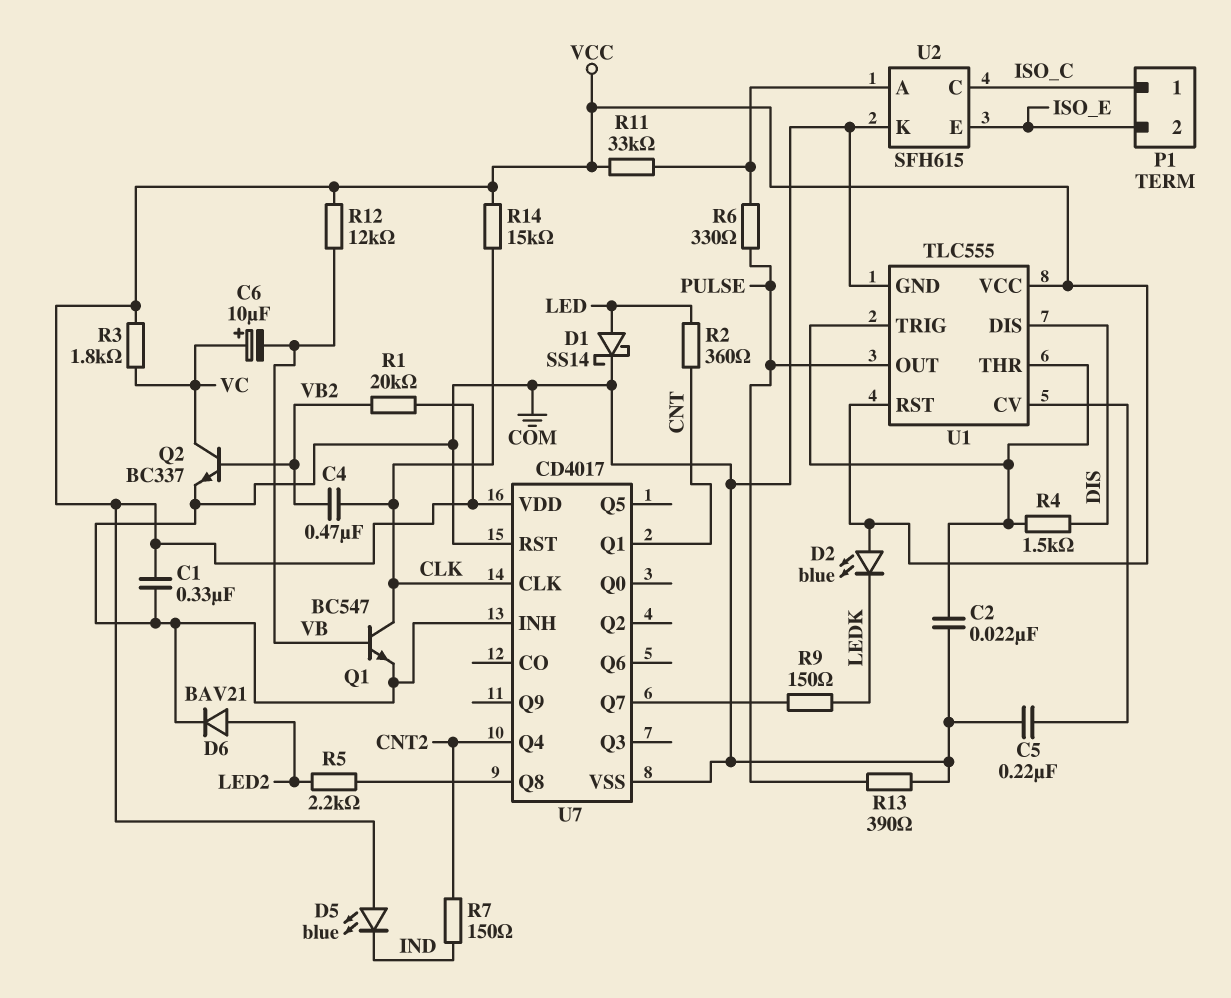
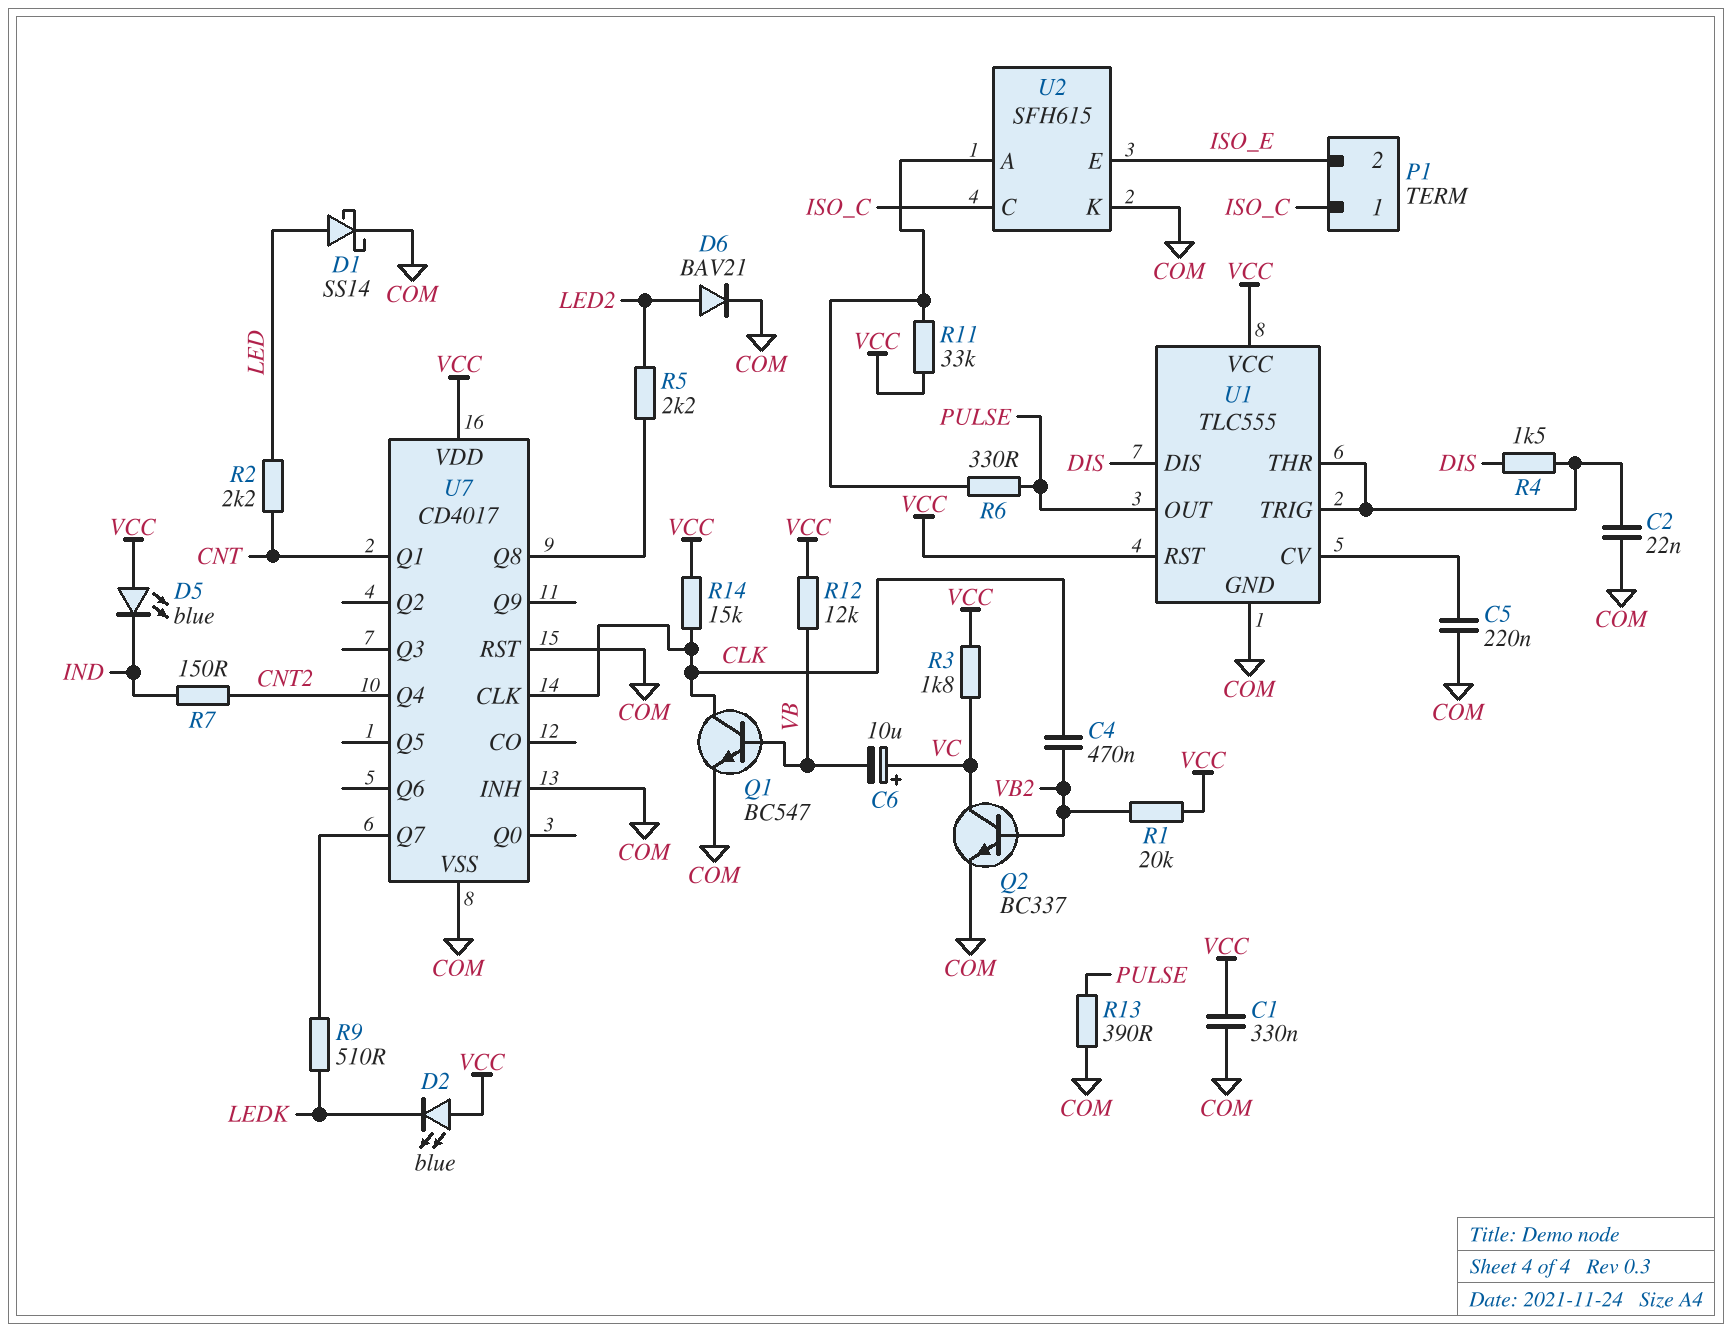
R2: 360 (CNT, LED) -> 2.2k (CNT, LED)
R9: 150 (LEDK, U7/Q7) -> 510 (LEDK, U7/Q7)

